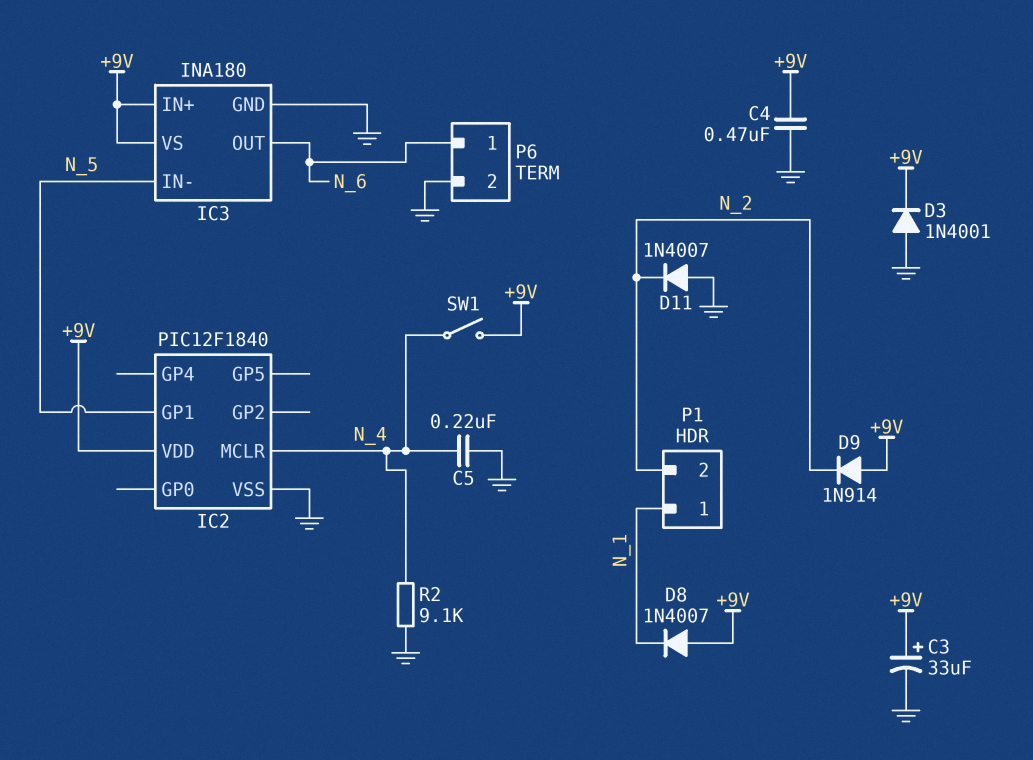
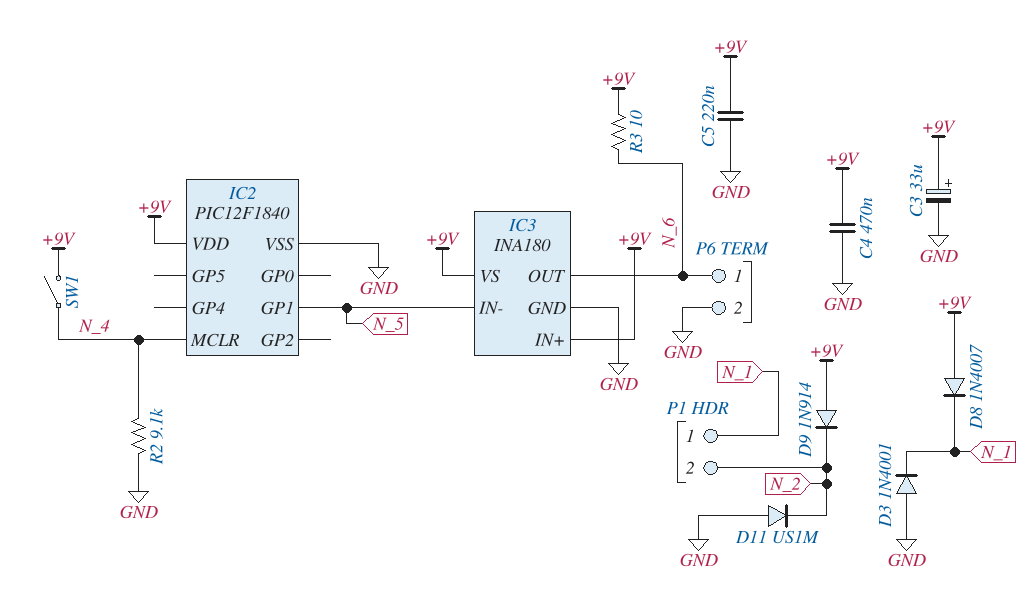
C5: 220nF (GND, N_4) -> 220nF (+9V, GND)
D3: diode 1N4001 (A GND, K +9V) -> diode 1N4001 (A GND, K N_1)
D11: diode 1N4007 (A GND, K N_2) -> diode US1M (A GND, K N_2)
R3: none -> 10 (+9V, N_6)

